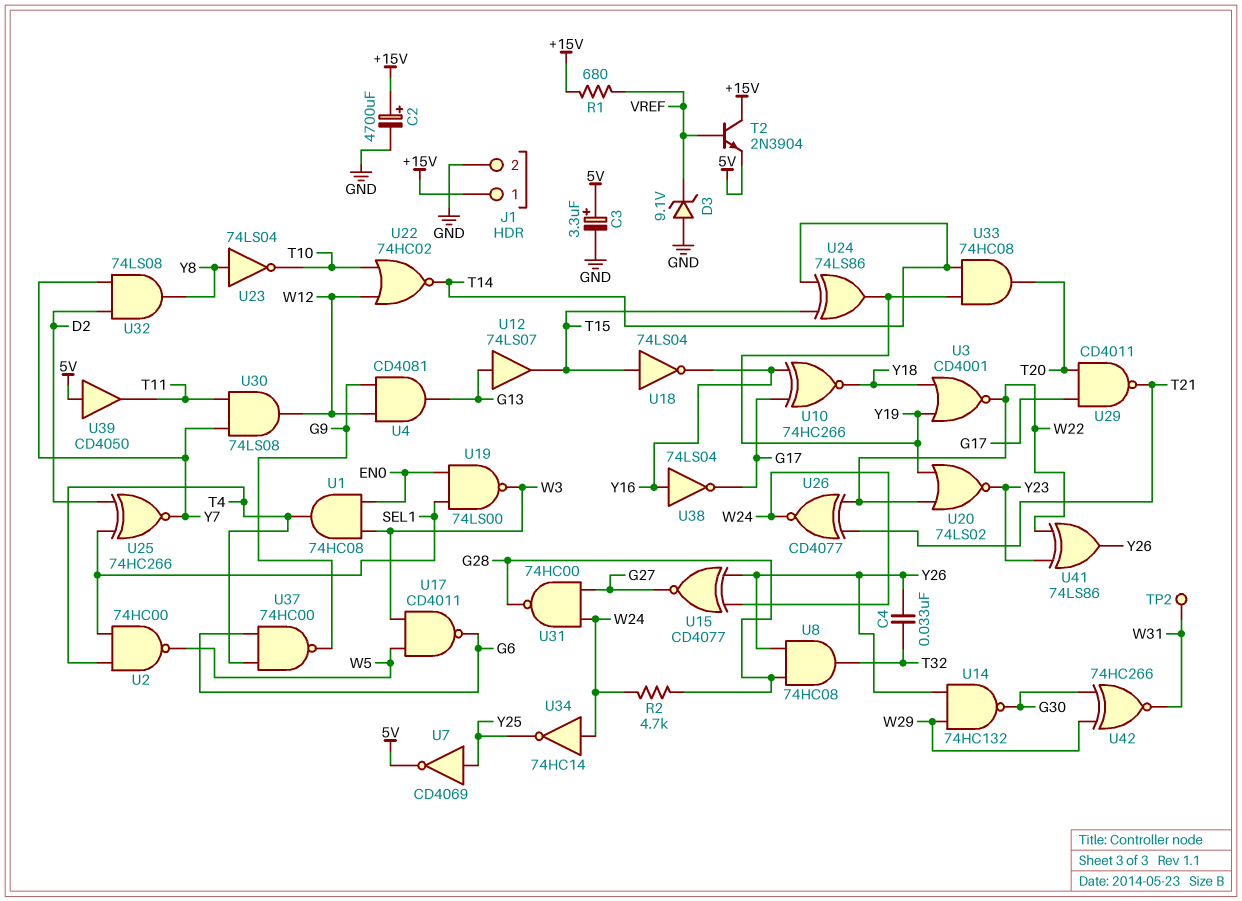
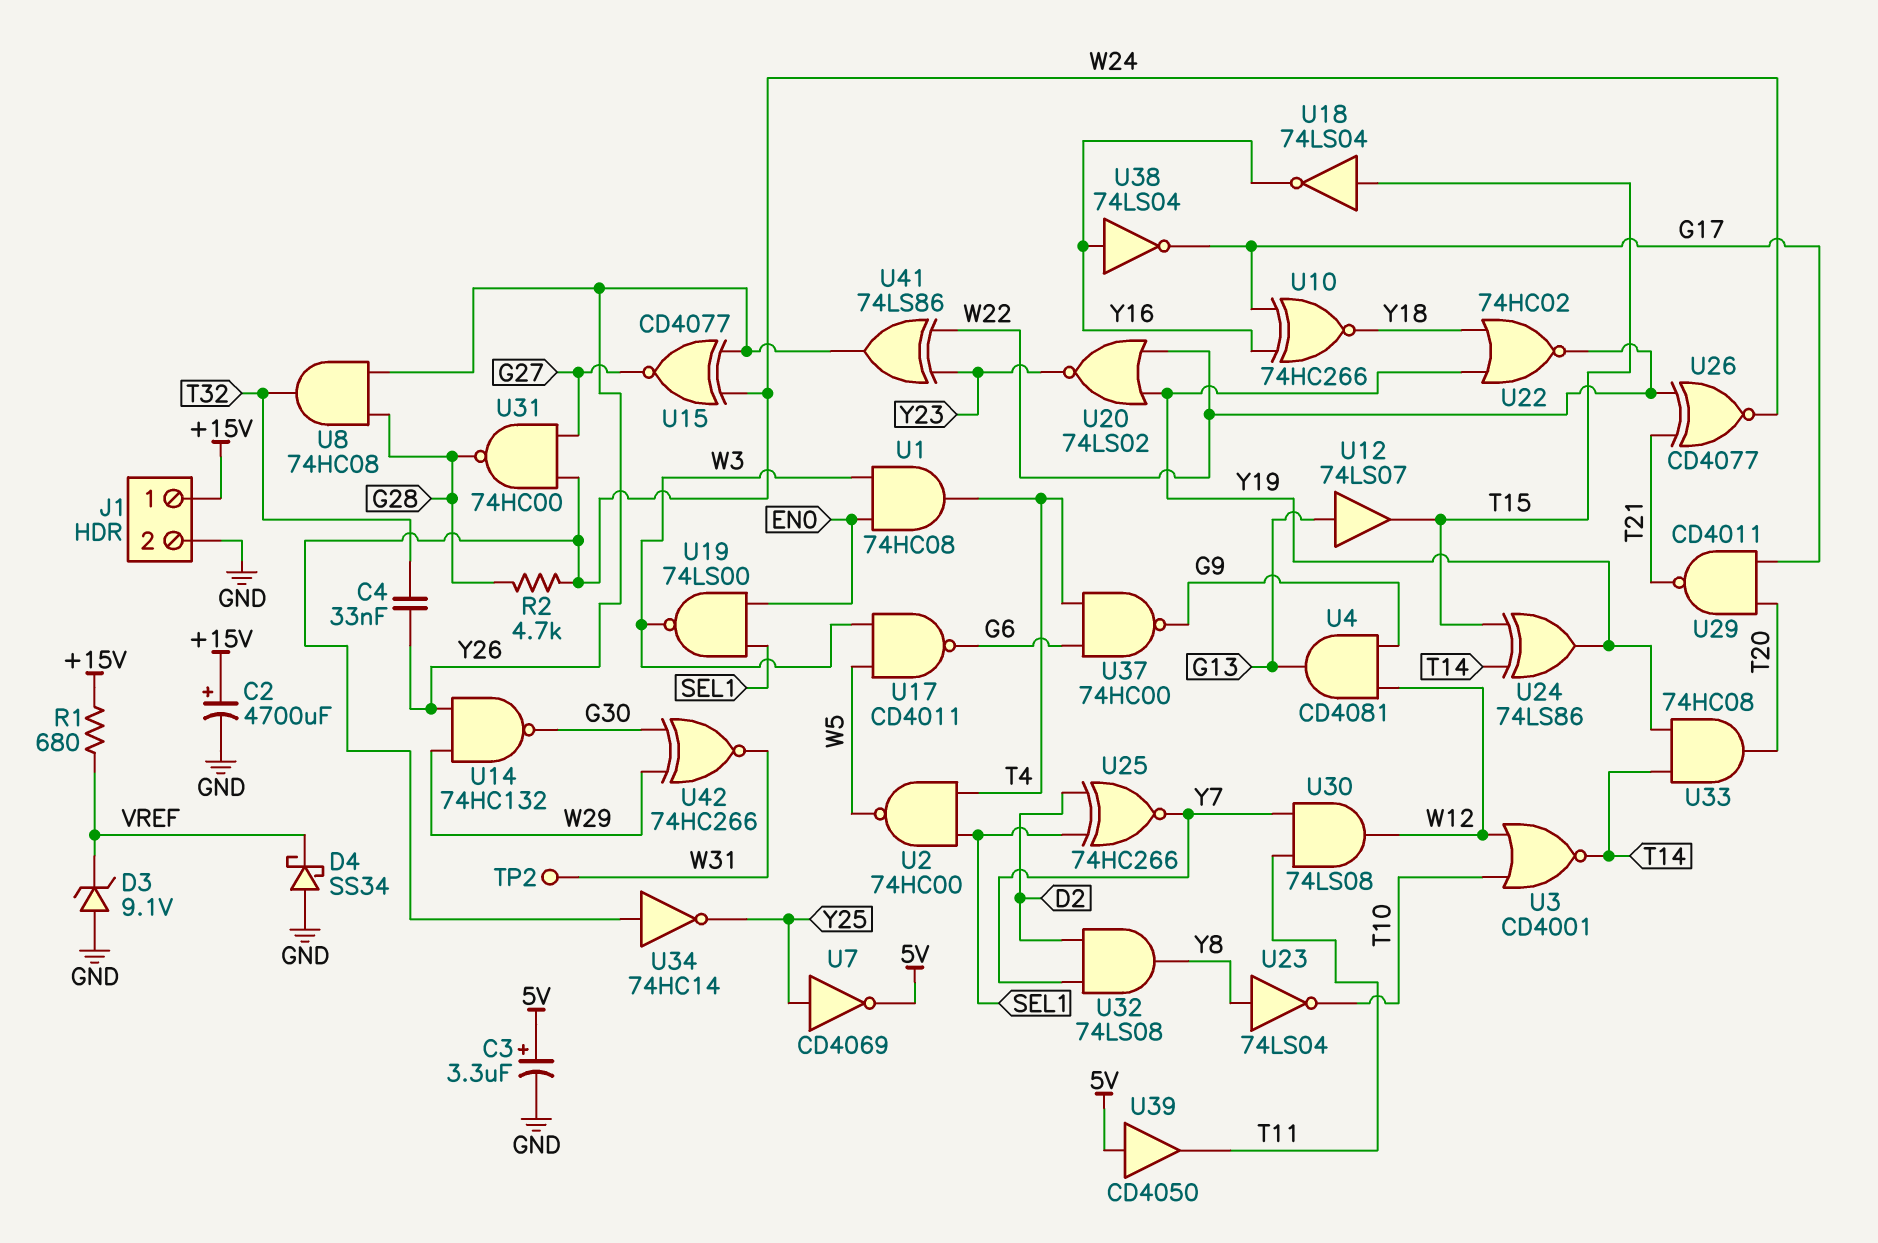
D4: none -> schottky SS34 (A GND, K VREF)
T2: NPN 2N3904 (B VREF, C +15V, E 5V) -> none
U3: NOR CD4001 (in Y18, in Y19, out W22) -> NOR CD4001 (in T10, in W12, out T14)
U22: NOR 74HC02 (in T10, in W12, out T14) -> NOR 74HC02 (in Y18, in Y19, out W22)

